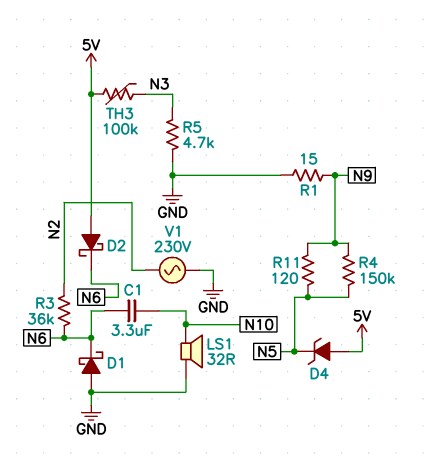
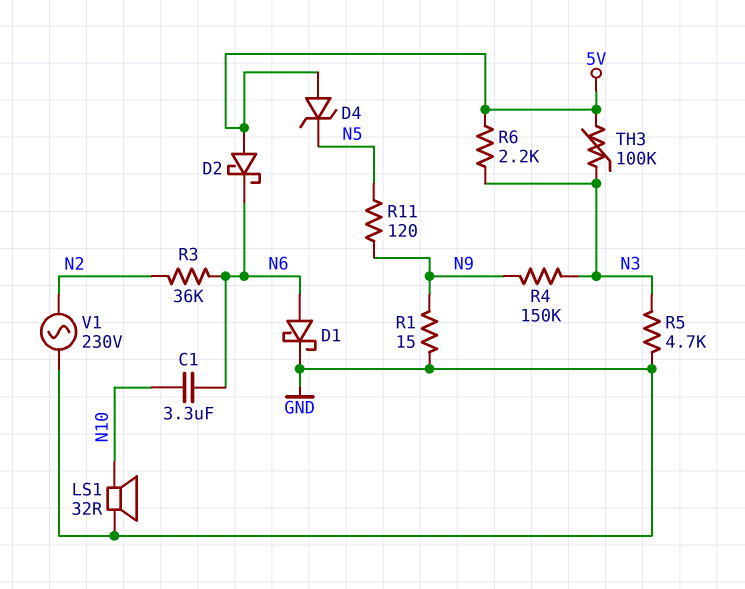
D1: schottky (A GND, K N6) -> schottky (A N6, K GND)
R4: 150k (N5, N9) -> 150k (N3, N9)
R6: none -> 2.2k (5V, N3)

